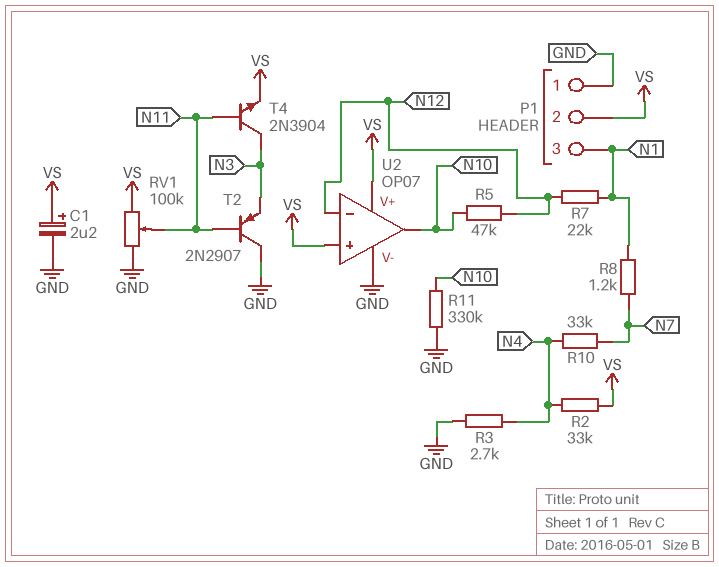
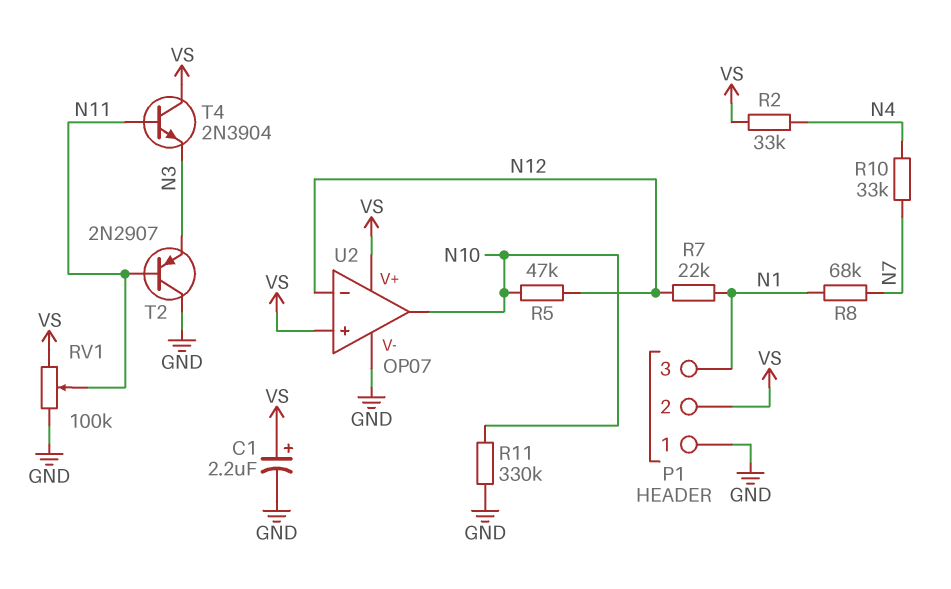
R3: 2.7k (GND, N4) -> none
R8: 1.2k (N1, N7) -> 68k (N1, N7)
T4: NPN 2N3904 (B N11, C N3, E VS) -> NPN 2N3904 (B N11, C VS, E N3)

